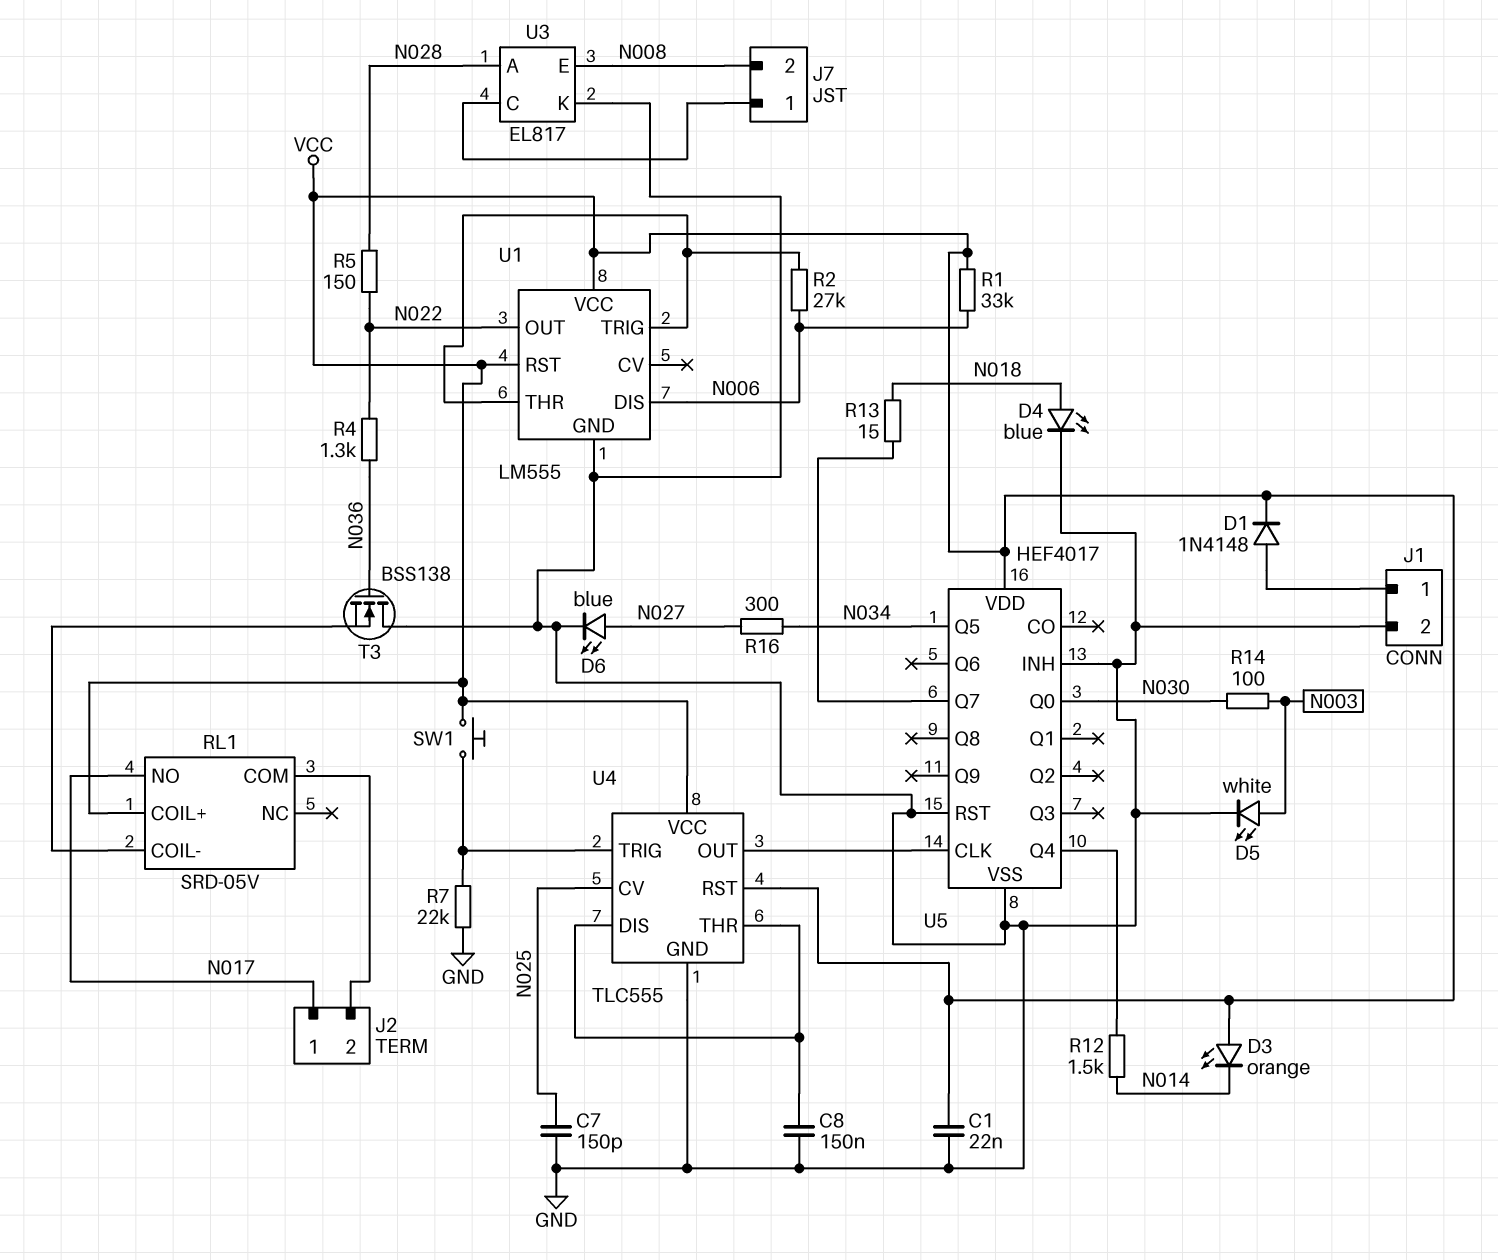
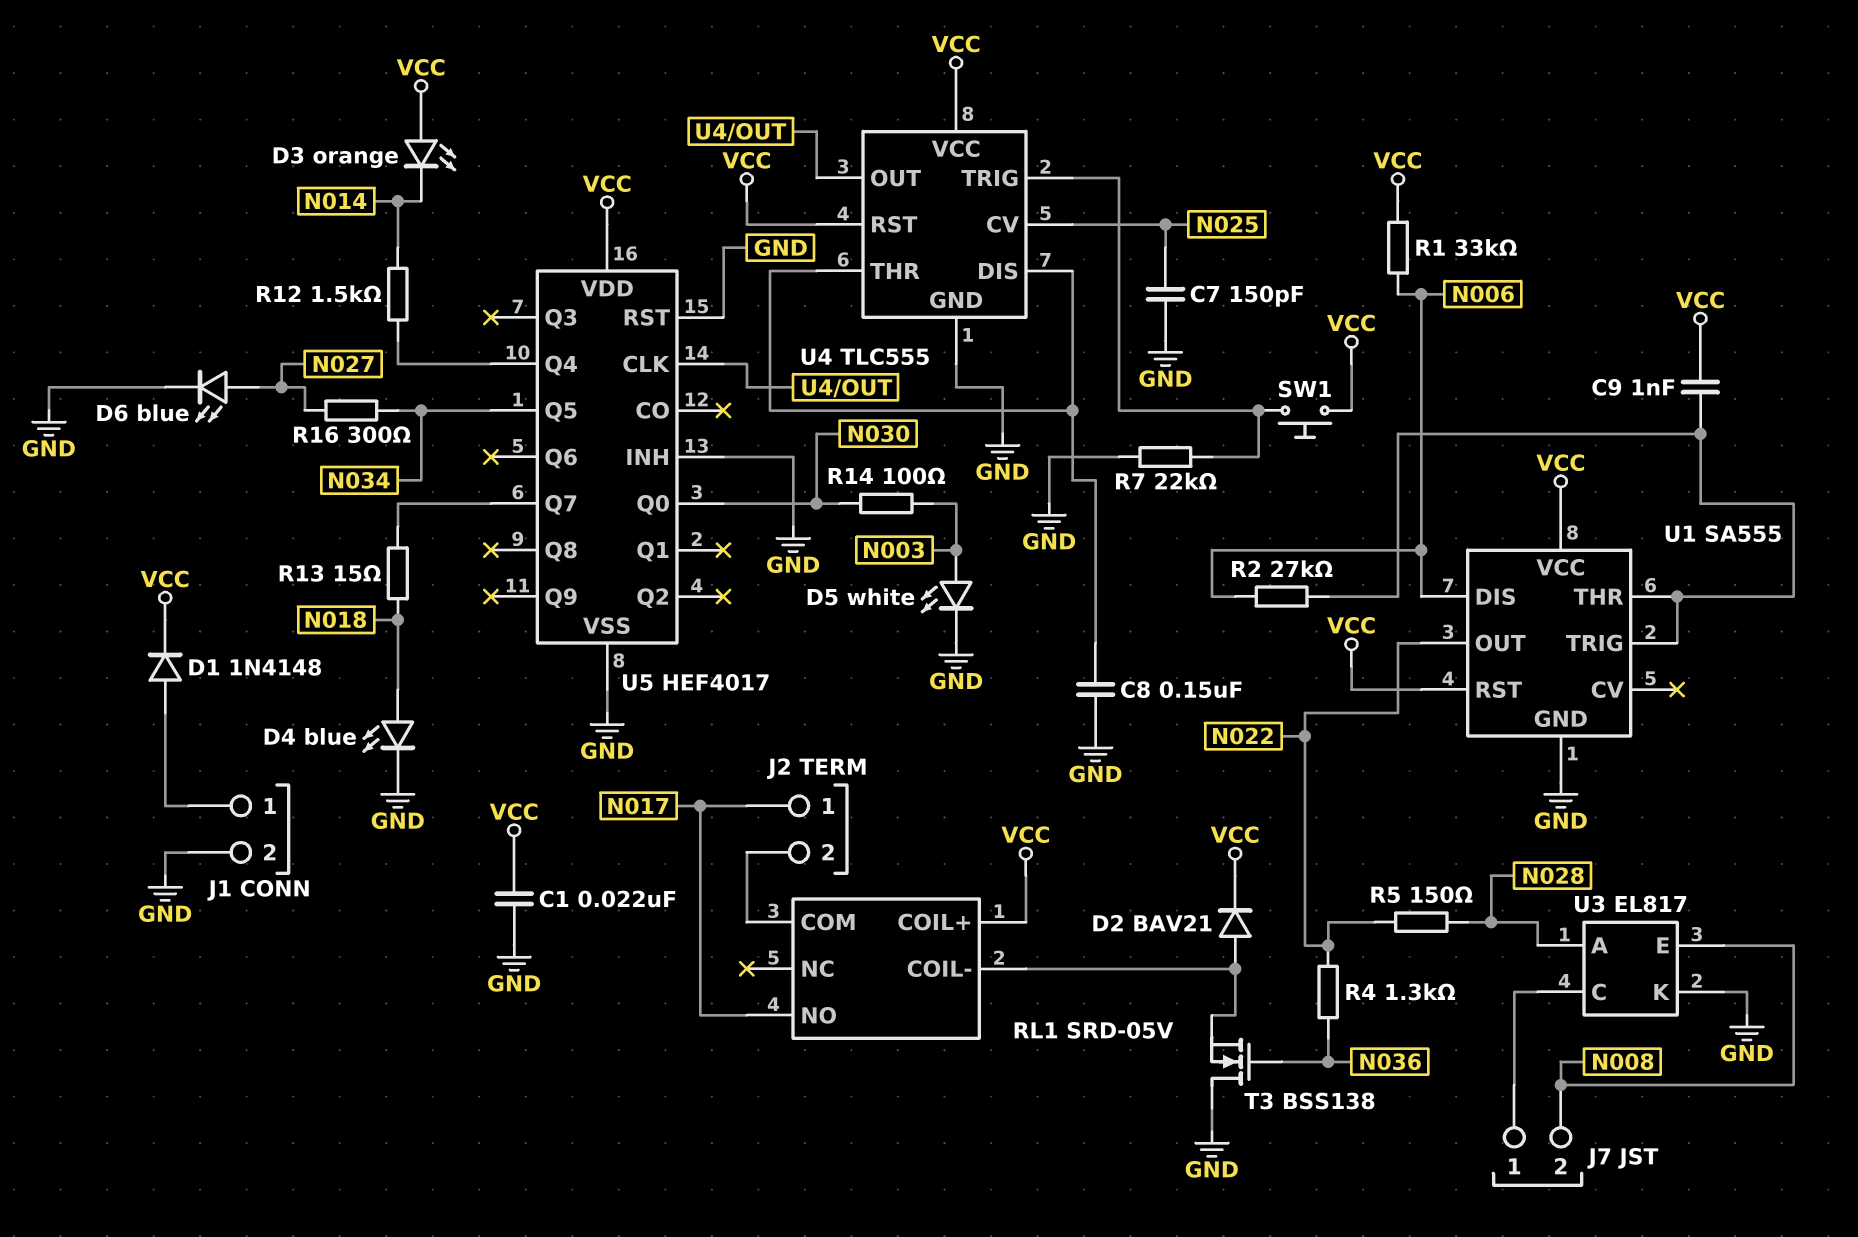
C9: none -> 1nF (U1/THR, VCC)
D2: none -> diode BAV21 (A RL1/COIL-, K VCC)
U1: LM555 -> SA555

